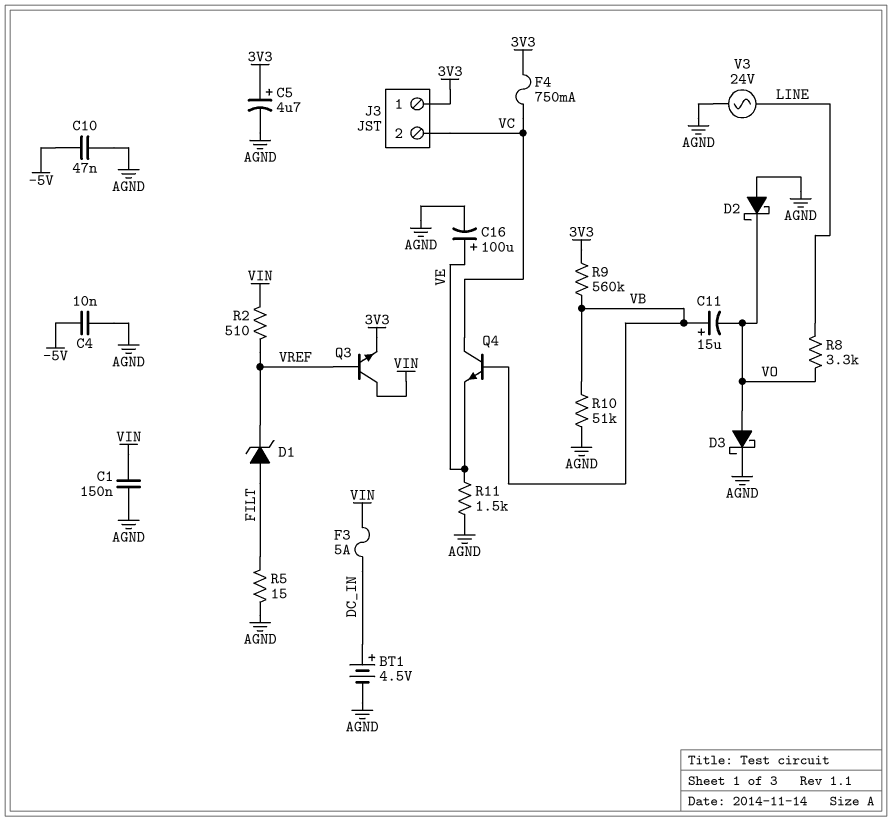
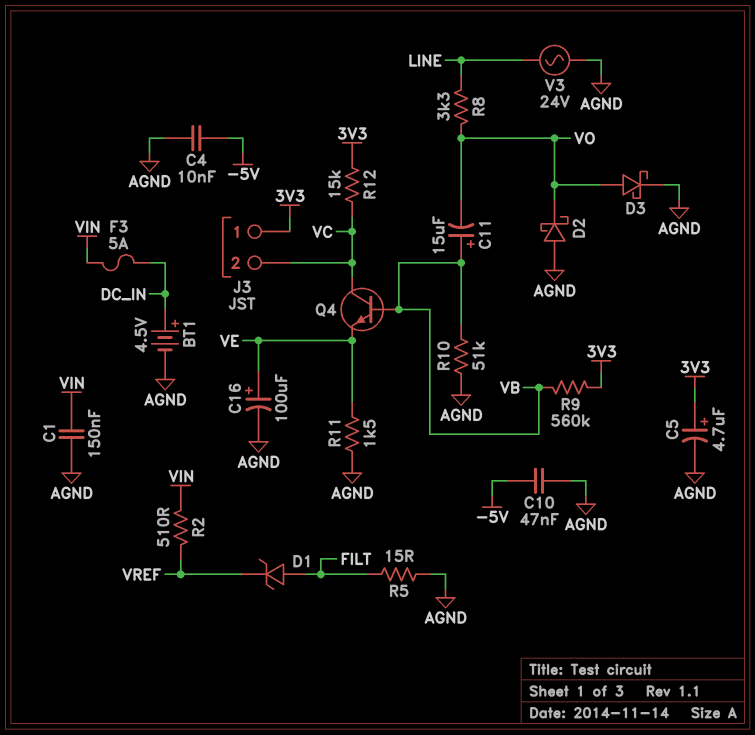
F4: 750mA (3V3, VC) -> none
Q3: NPN (B VREF, C VIN, E 3V3) -> none
R12: none -> 15k (3V3, VC)

